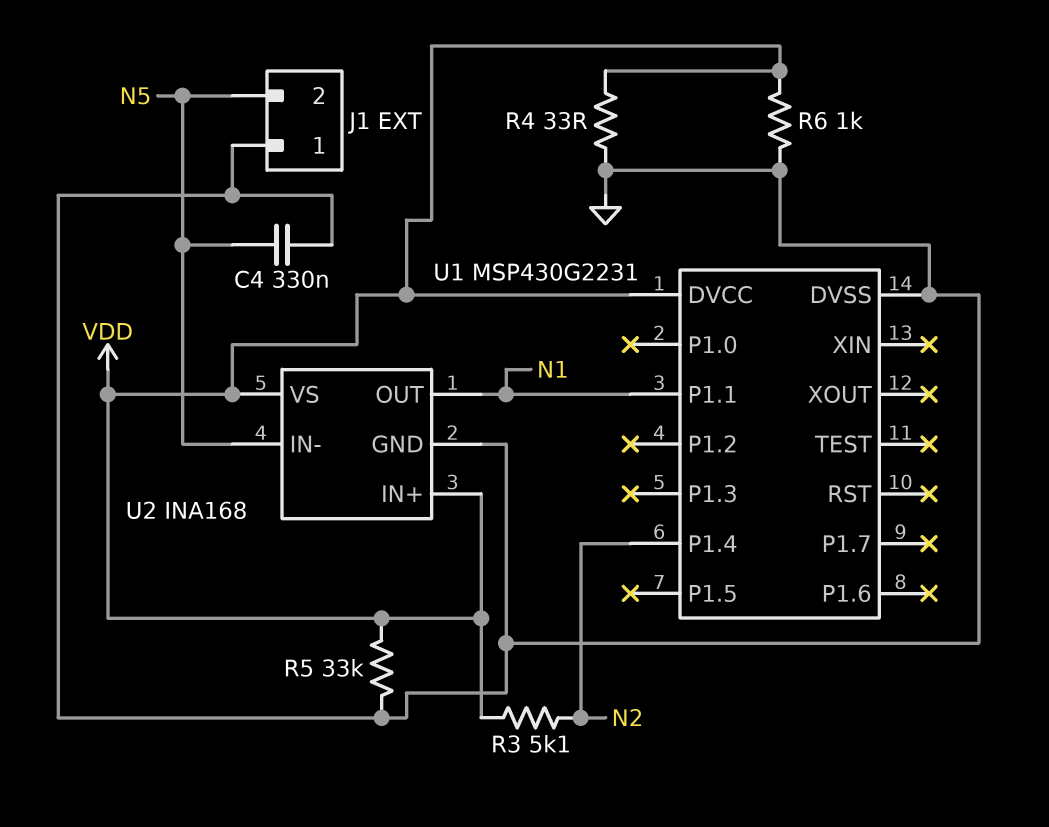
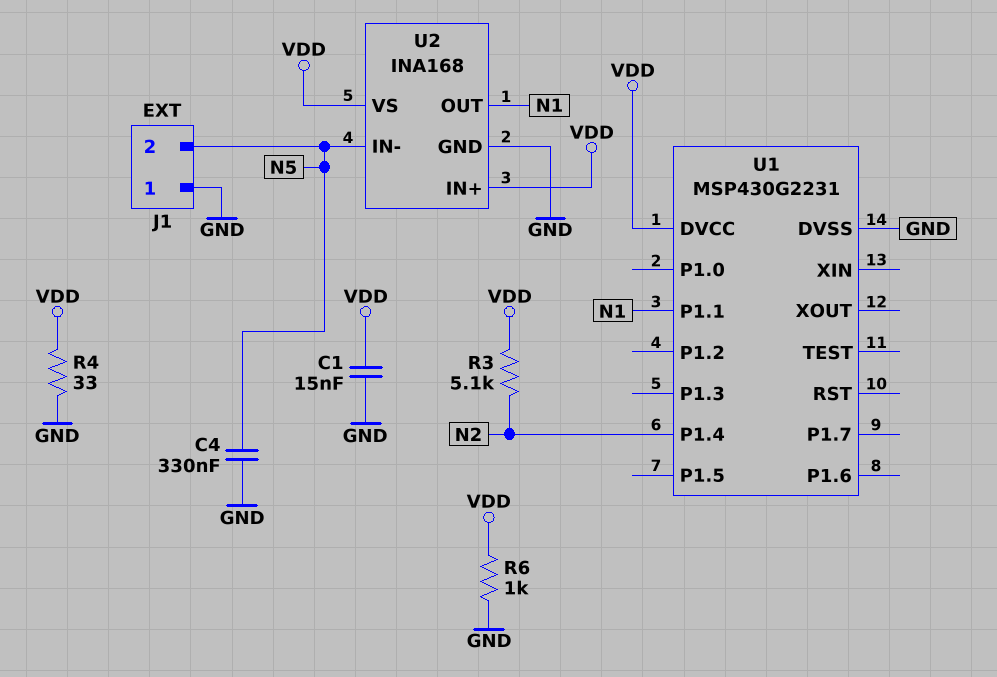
C1: none -> 15nF (GND, VDD)
R5: 33k (GND, VDD) -> none

